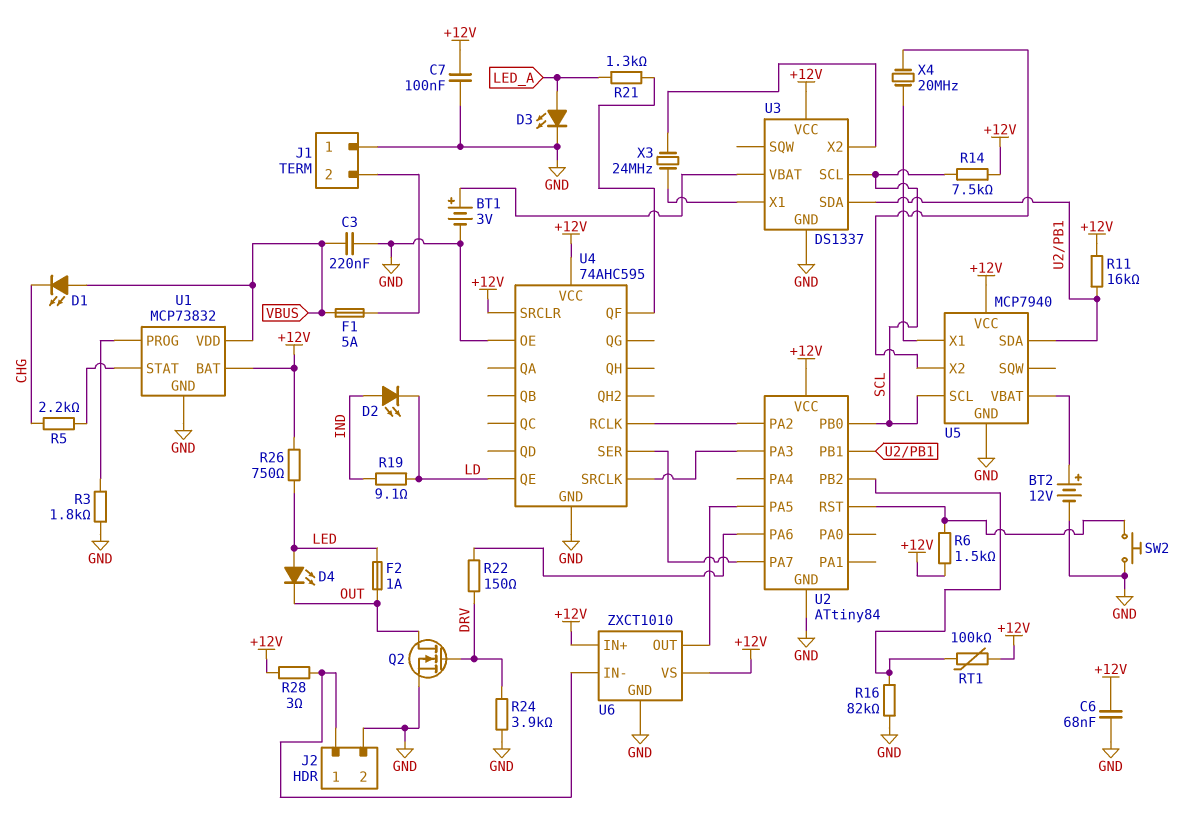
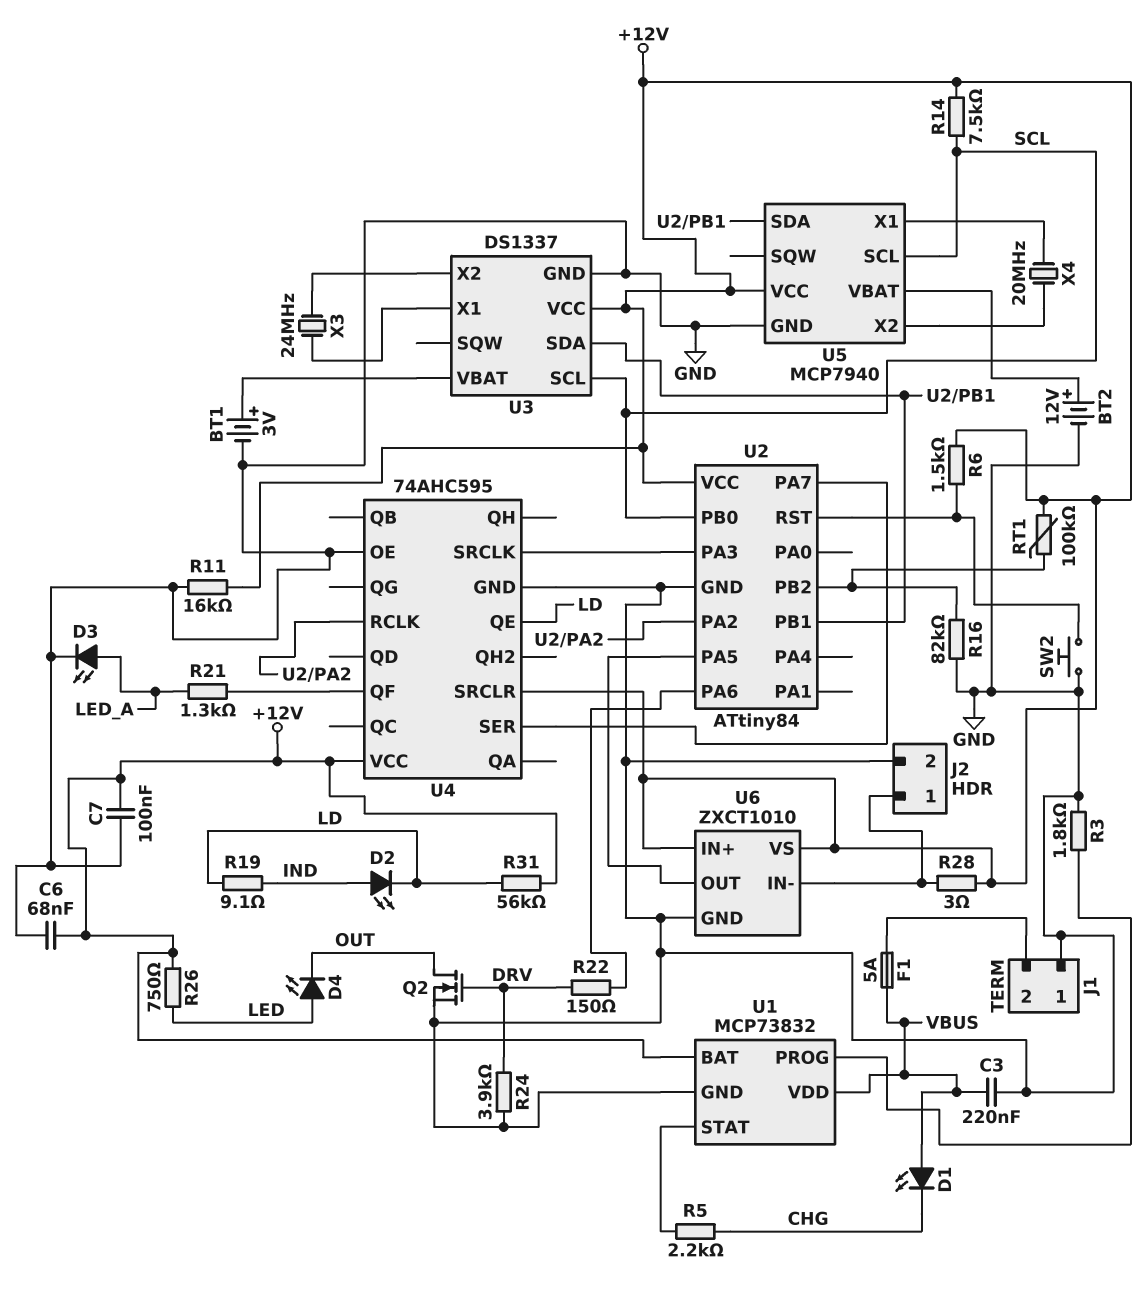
F2: 1A (LED, OUT) -> none
R11: 16k (+12V, U2/PB1) -> 16k (+12V, GND)
R31: none -> 56k (+12V, LD)

